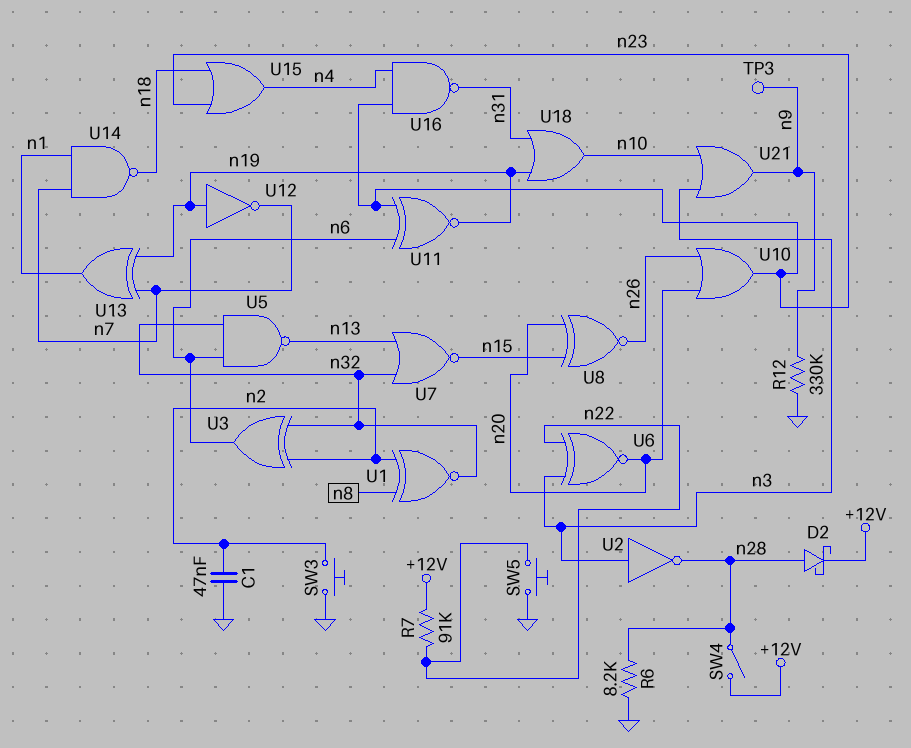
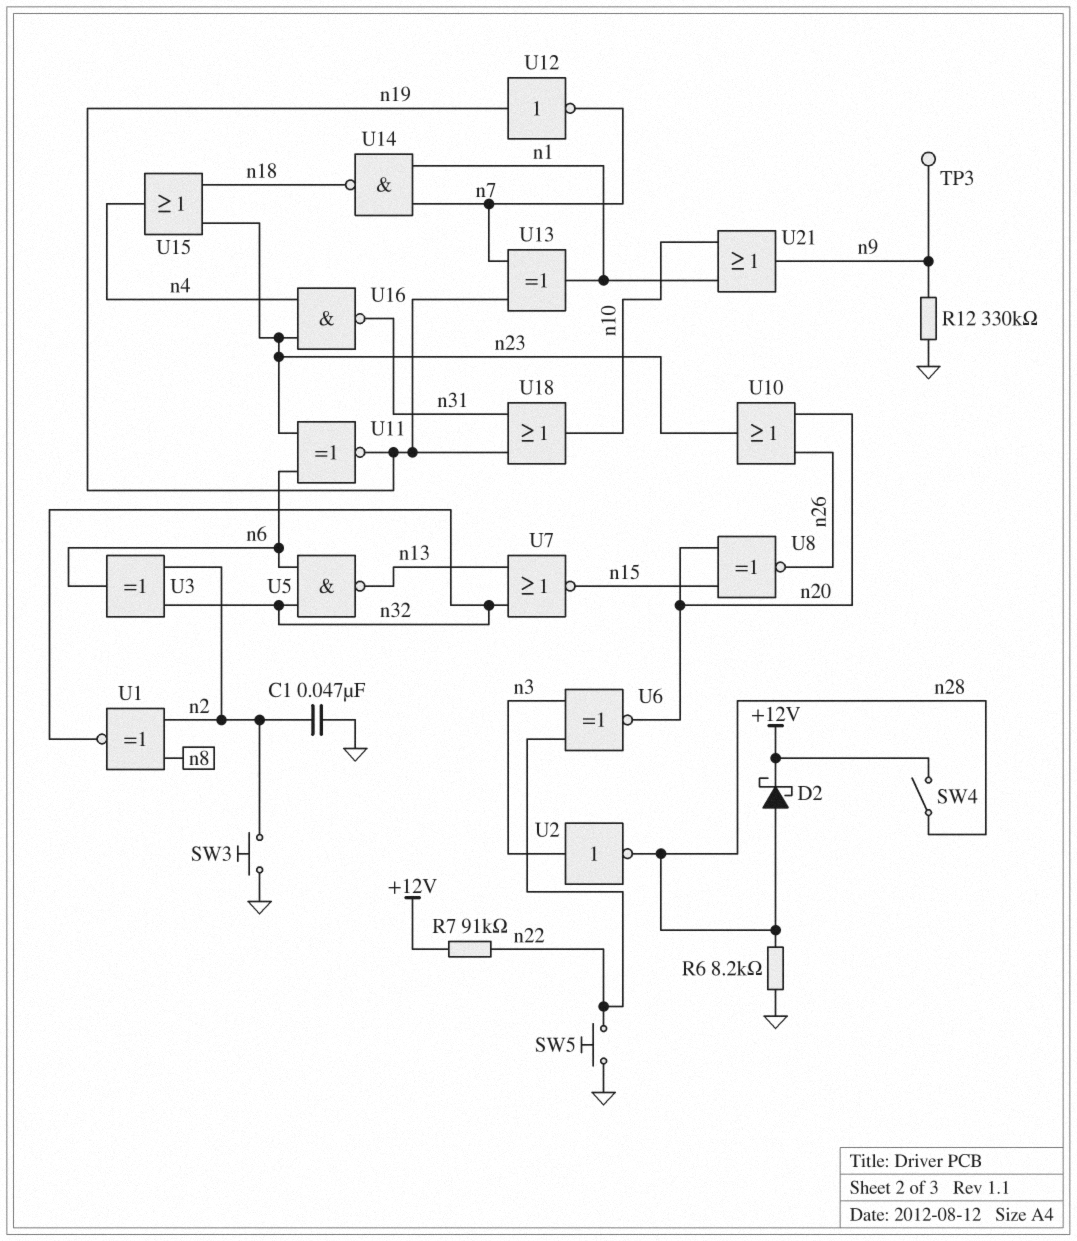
U21: OR (in n3, in n10, out n9) -> OR (in n1, in n10, out n9)

